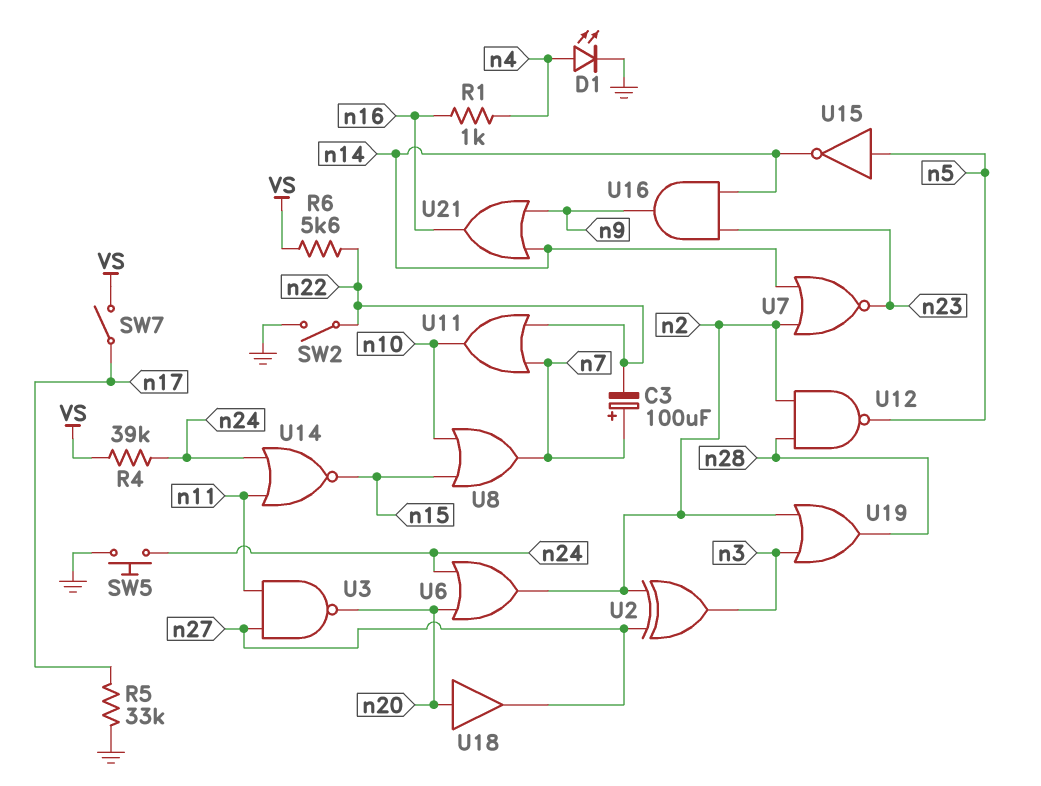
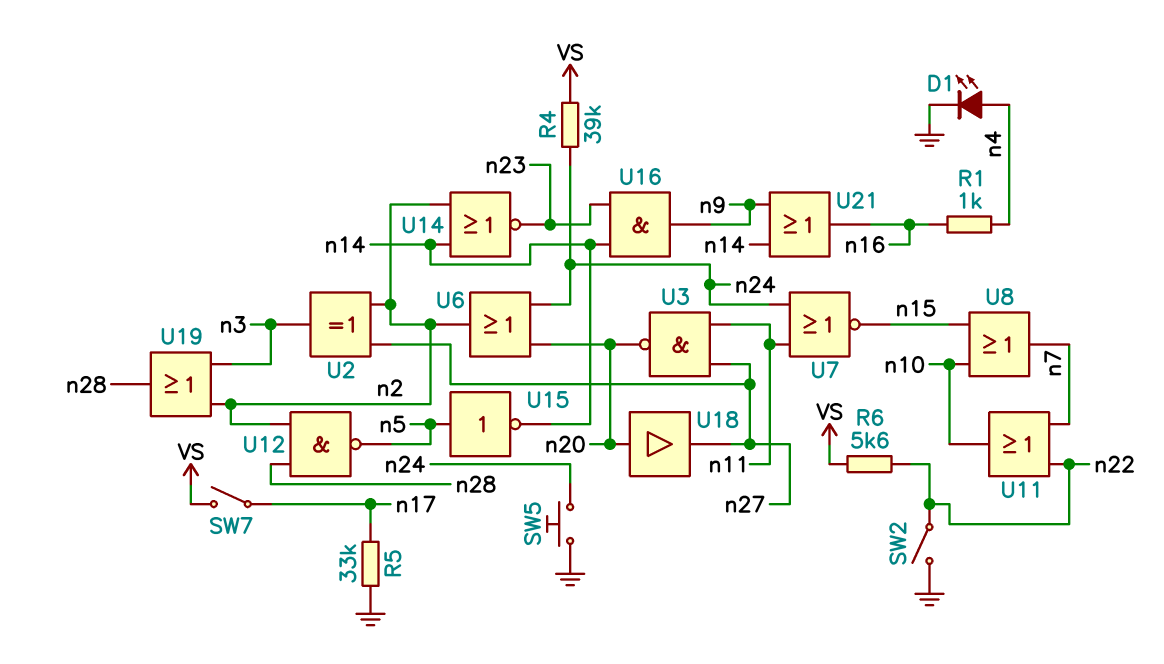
C3: 100uF (plus n7, minus n22) -> none
U7: NOR (in n2, in n14, out n23) -> NOR (in n11, in n24, out n15)
U14: NOR (in n11, in n24, out n15) -> NOR (in n2, in n14, out n23)

